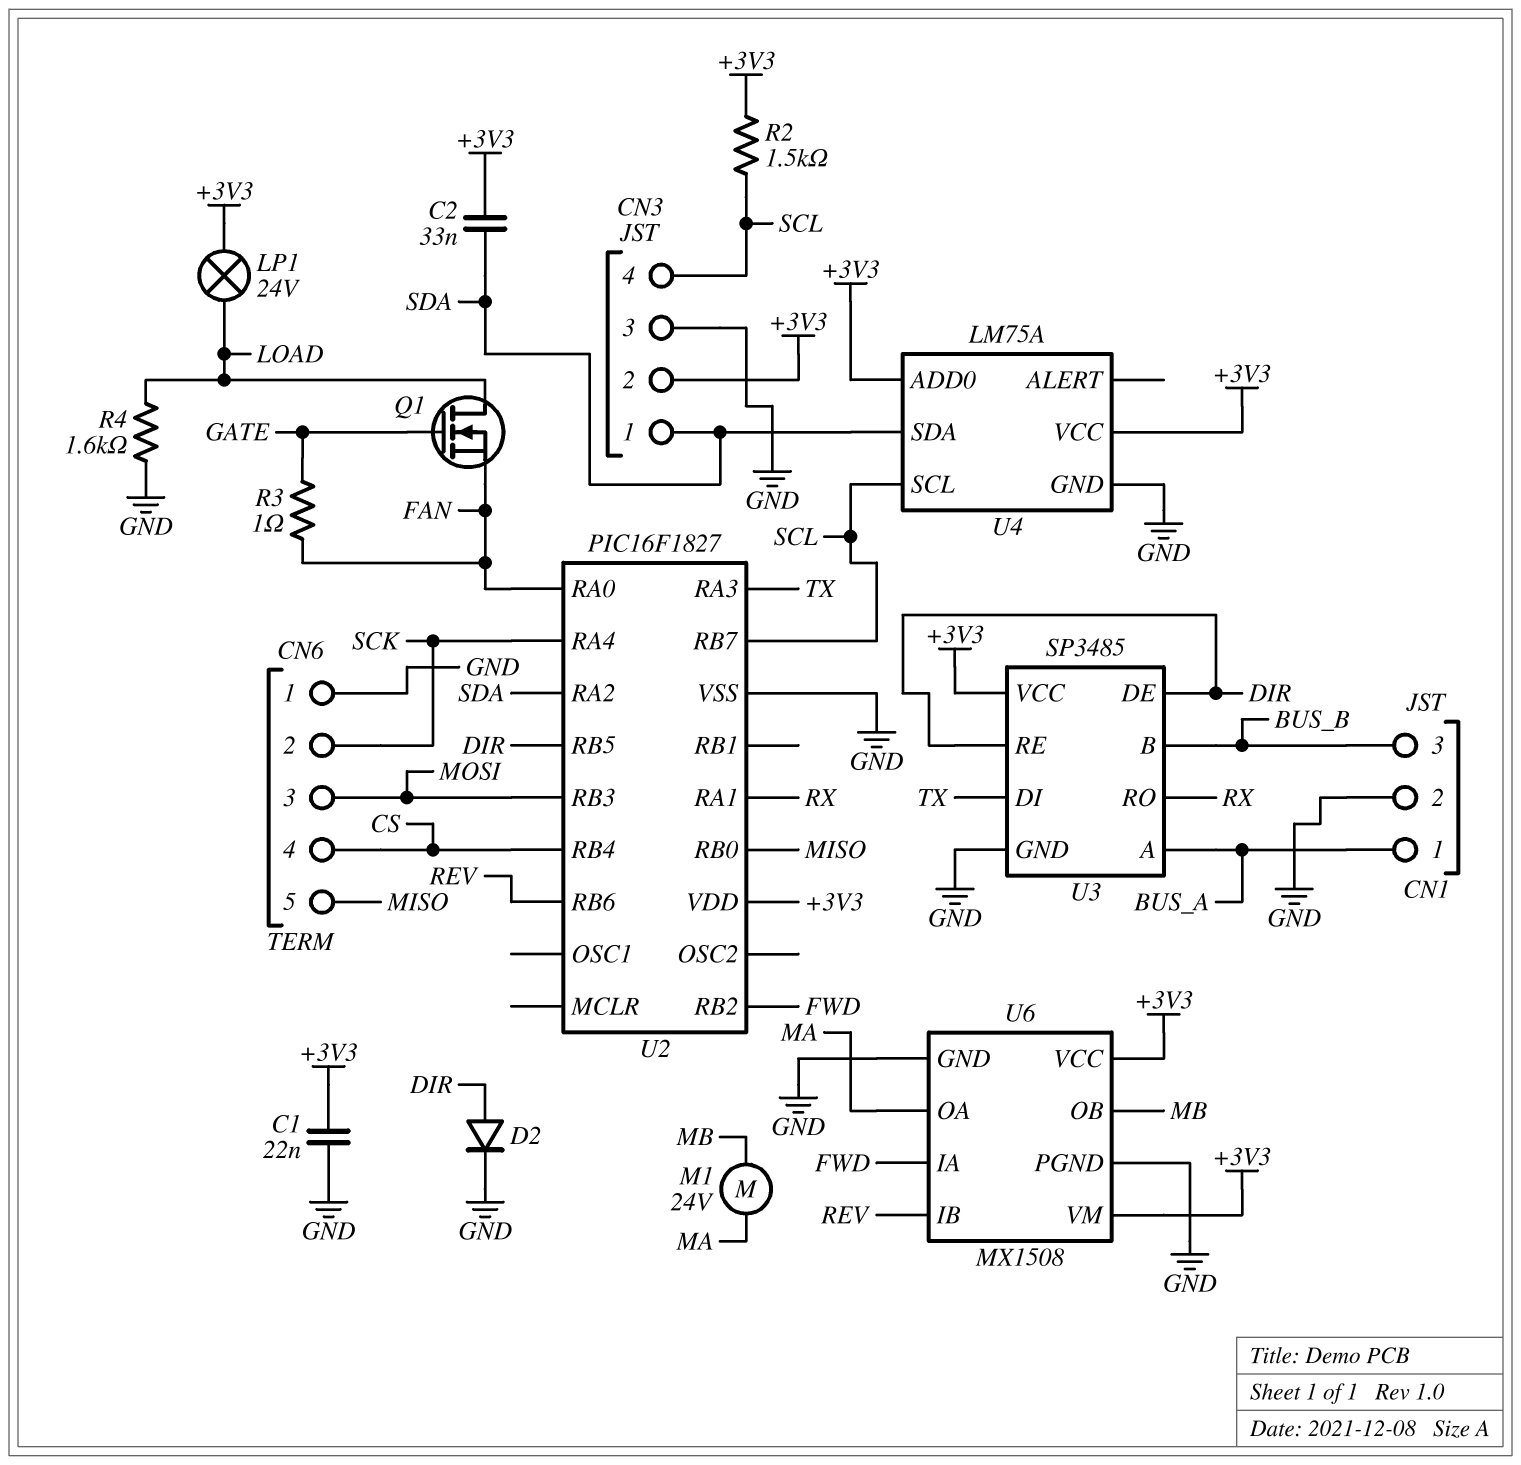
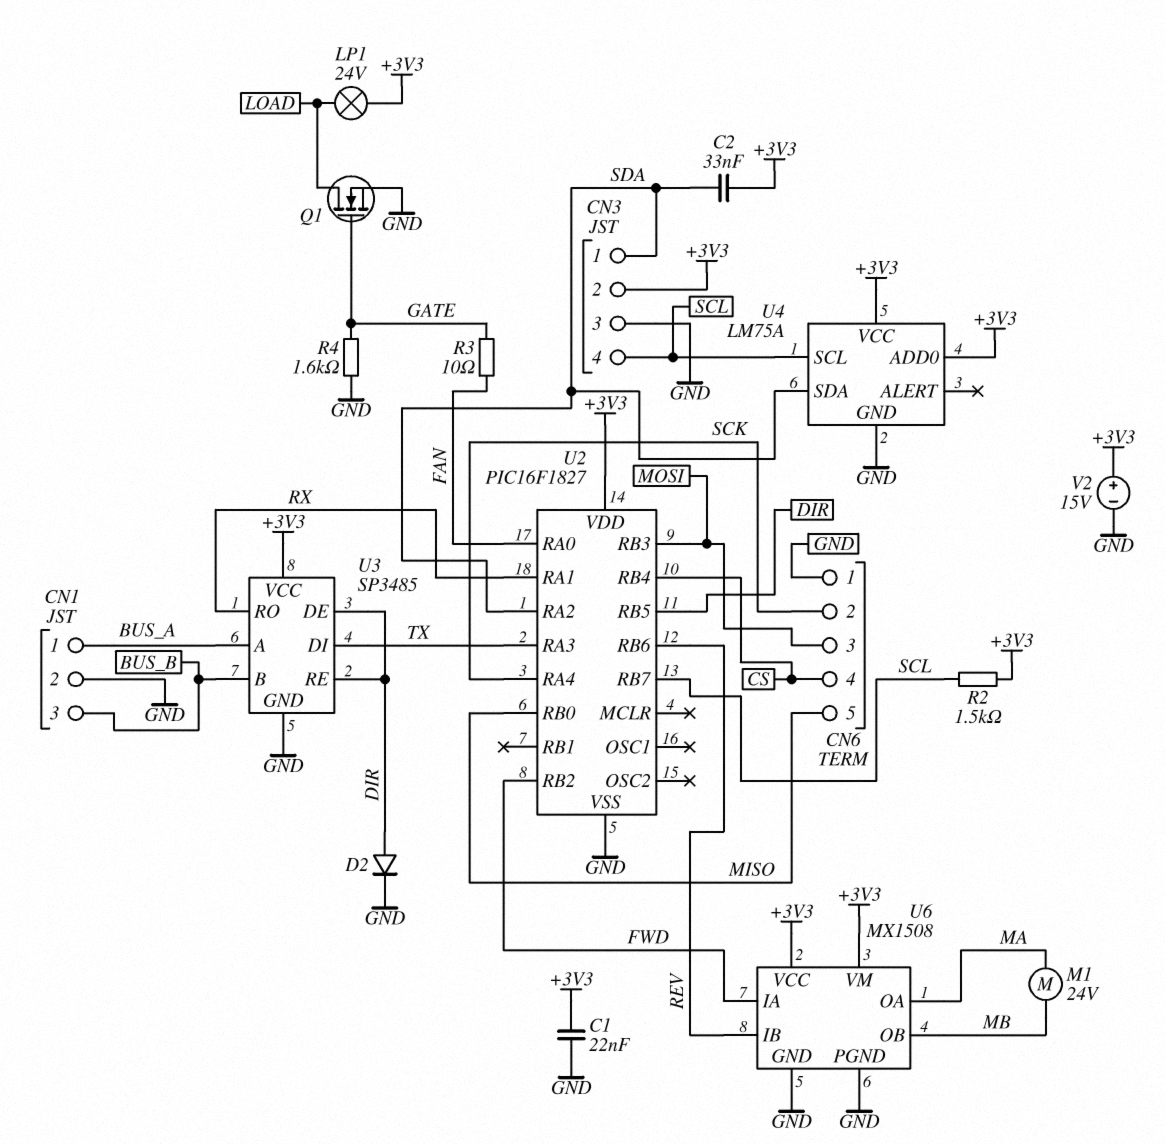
Q1: NMOS (G GATE, D LOAD, S FAN) -> NMOS (G GATE, D LOAD, S GND)
R3: 1 (FAN, GATE) -> 10 (FAN, GATE)
R4: 1.6k (GND, LOAD) -> 1.6k (GATE, GND)
V2: none -> 15V (plus +3V3, minus GND)

